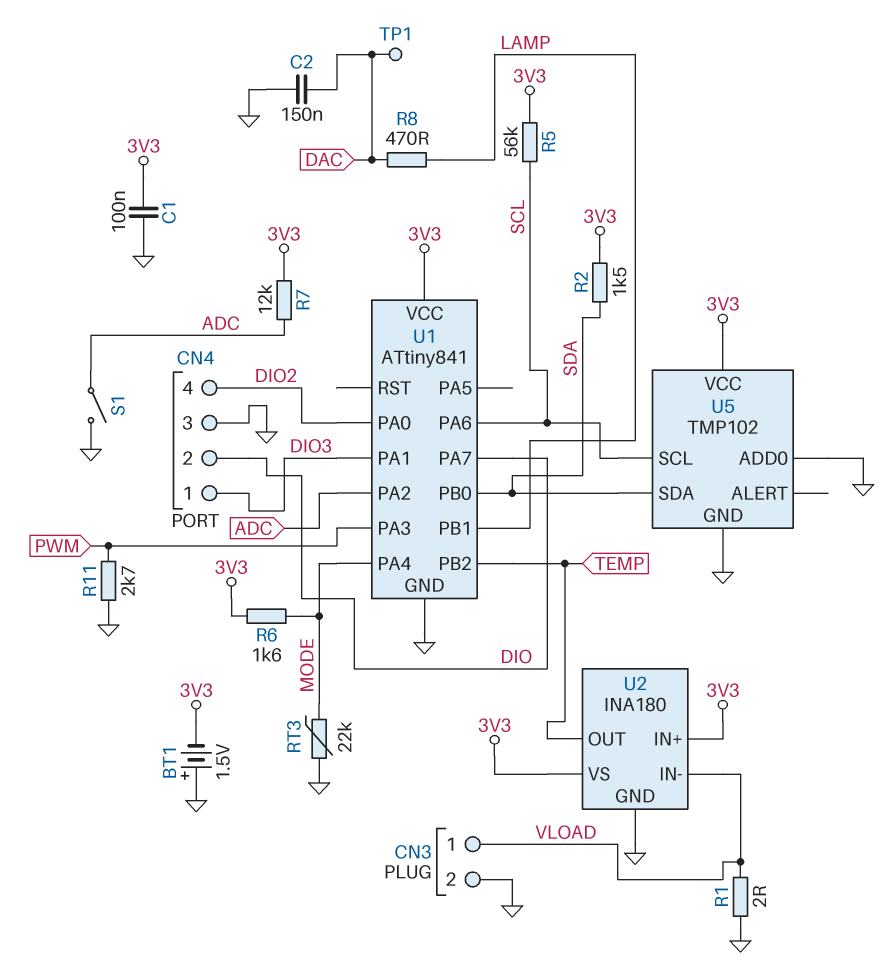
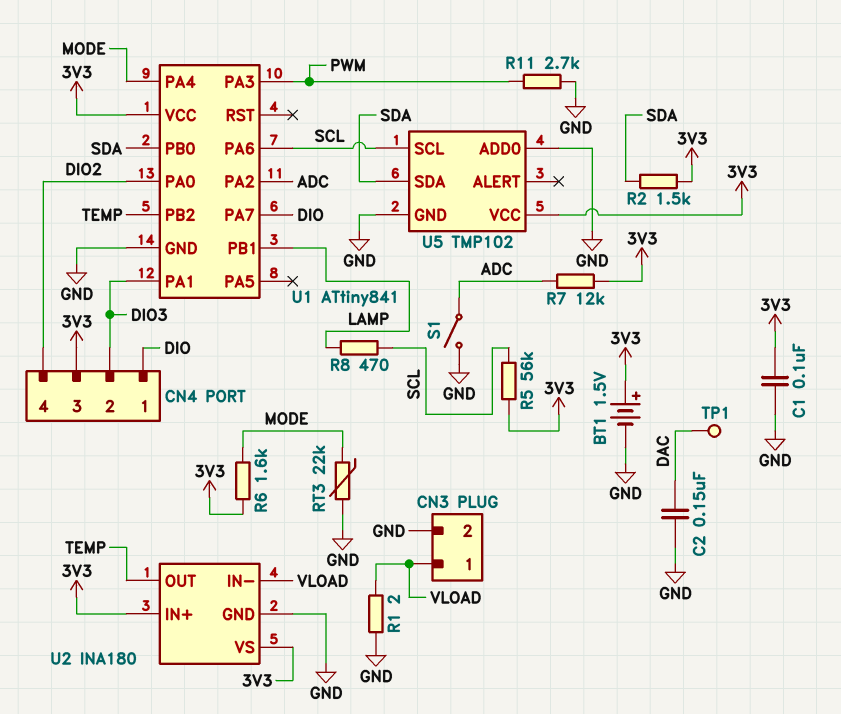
BT1: 1.5V (plus GND, minus 3V3) -> 1.5V (plus 3V3, minus GND)
CN4 pin 1: DIO3 -> DIO
CN4 pin 2: DIO -> DIO3
CN4 pin 3: GND -> 3V3
R8: 470 (DAC, LAMP) -> 470 (LAMP, SCL)

